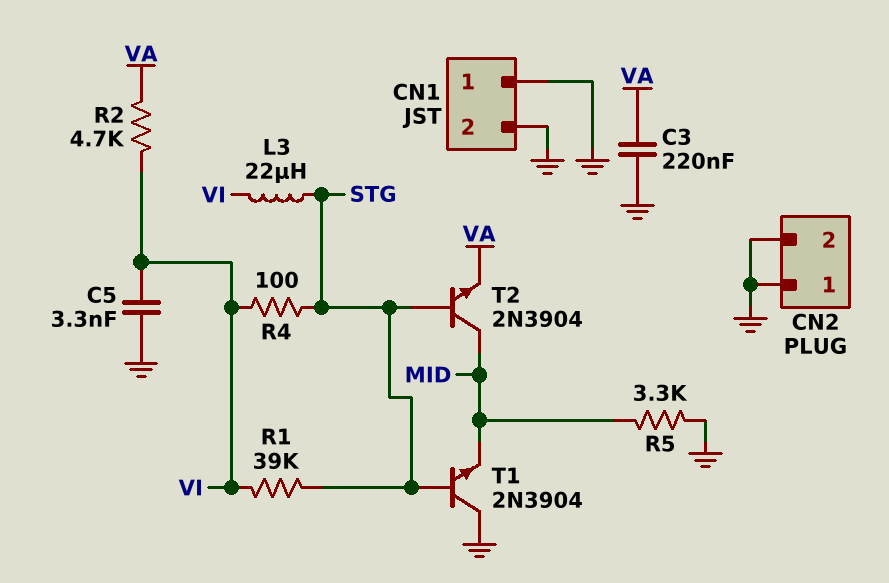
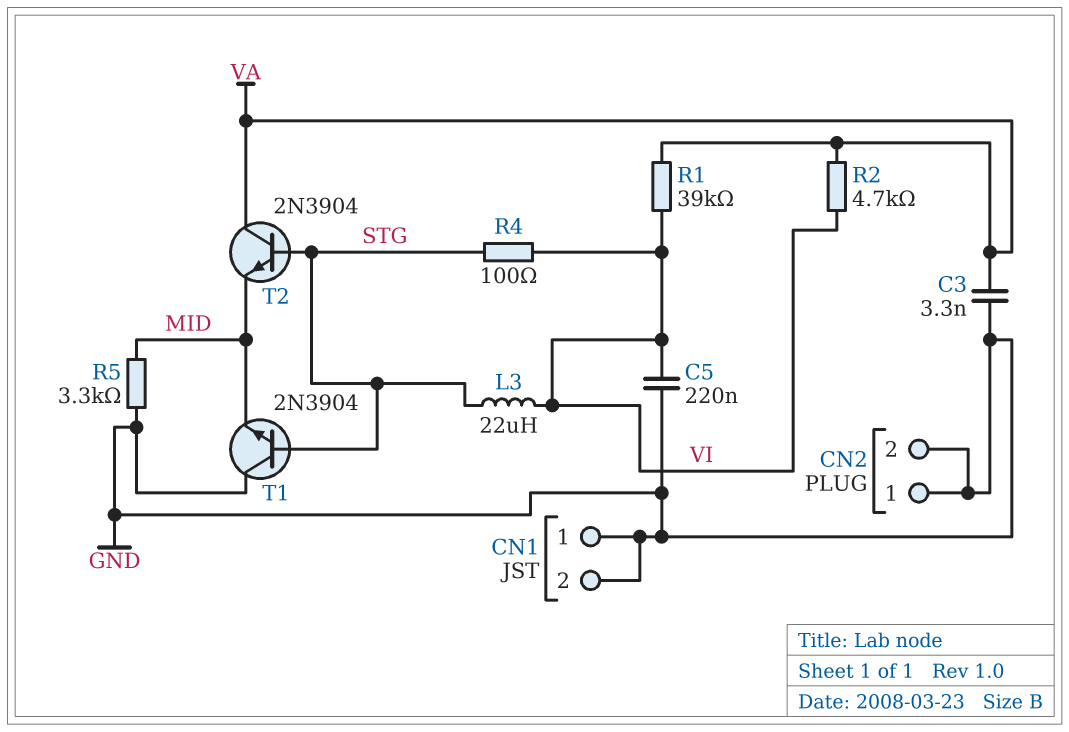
C3: 220nF (GND, VA) -> 3.3nF (GND, VA)
C5: 3.3nF (GND, VI) -> 220nF (GND, VI)
R1: 39k (STG, VI) -> 39k (VA, VI)
T2: NPN 2N3904 (B STG, C MID, E VA) -> NPN 2N3904 (B STG, C VA, E MID)

